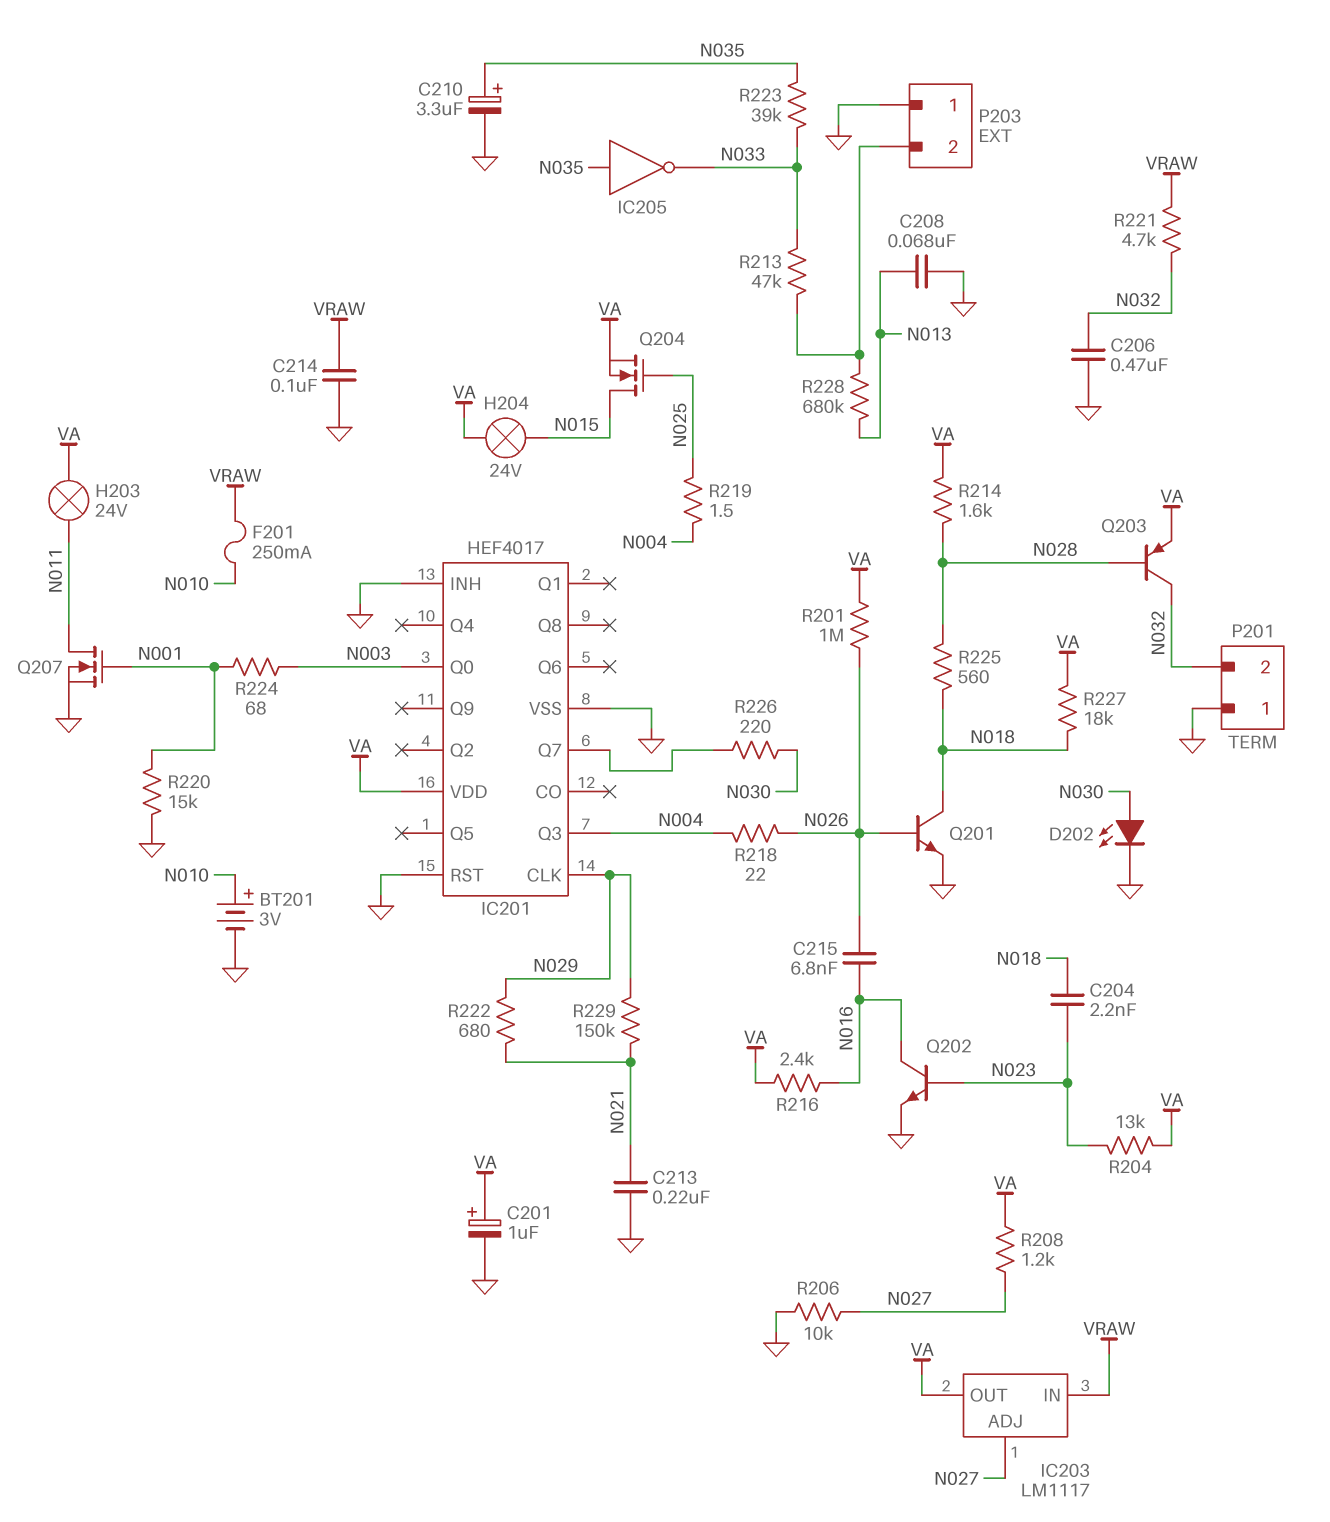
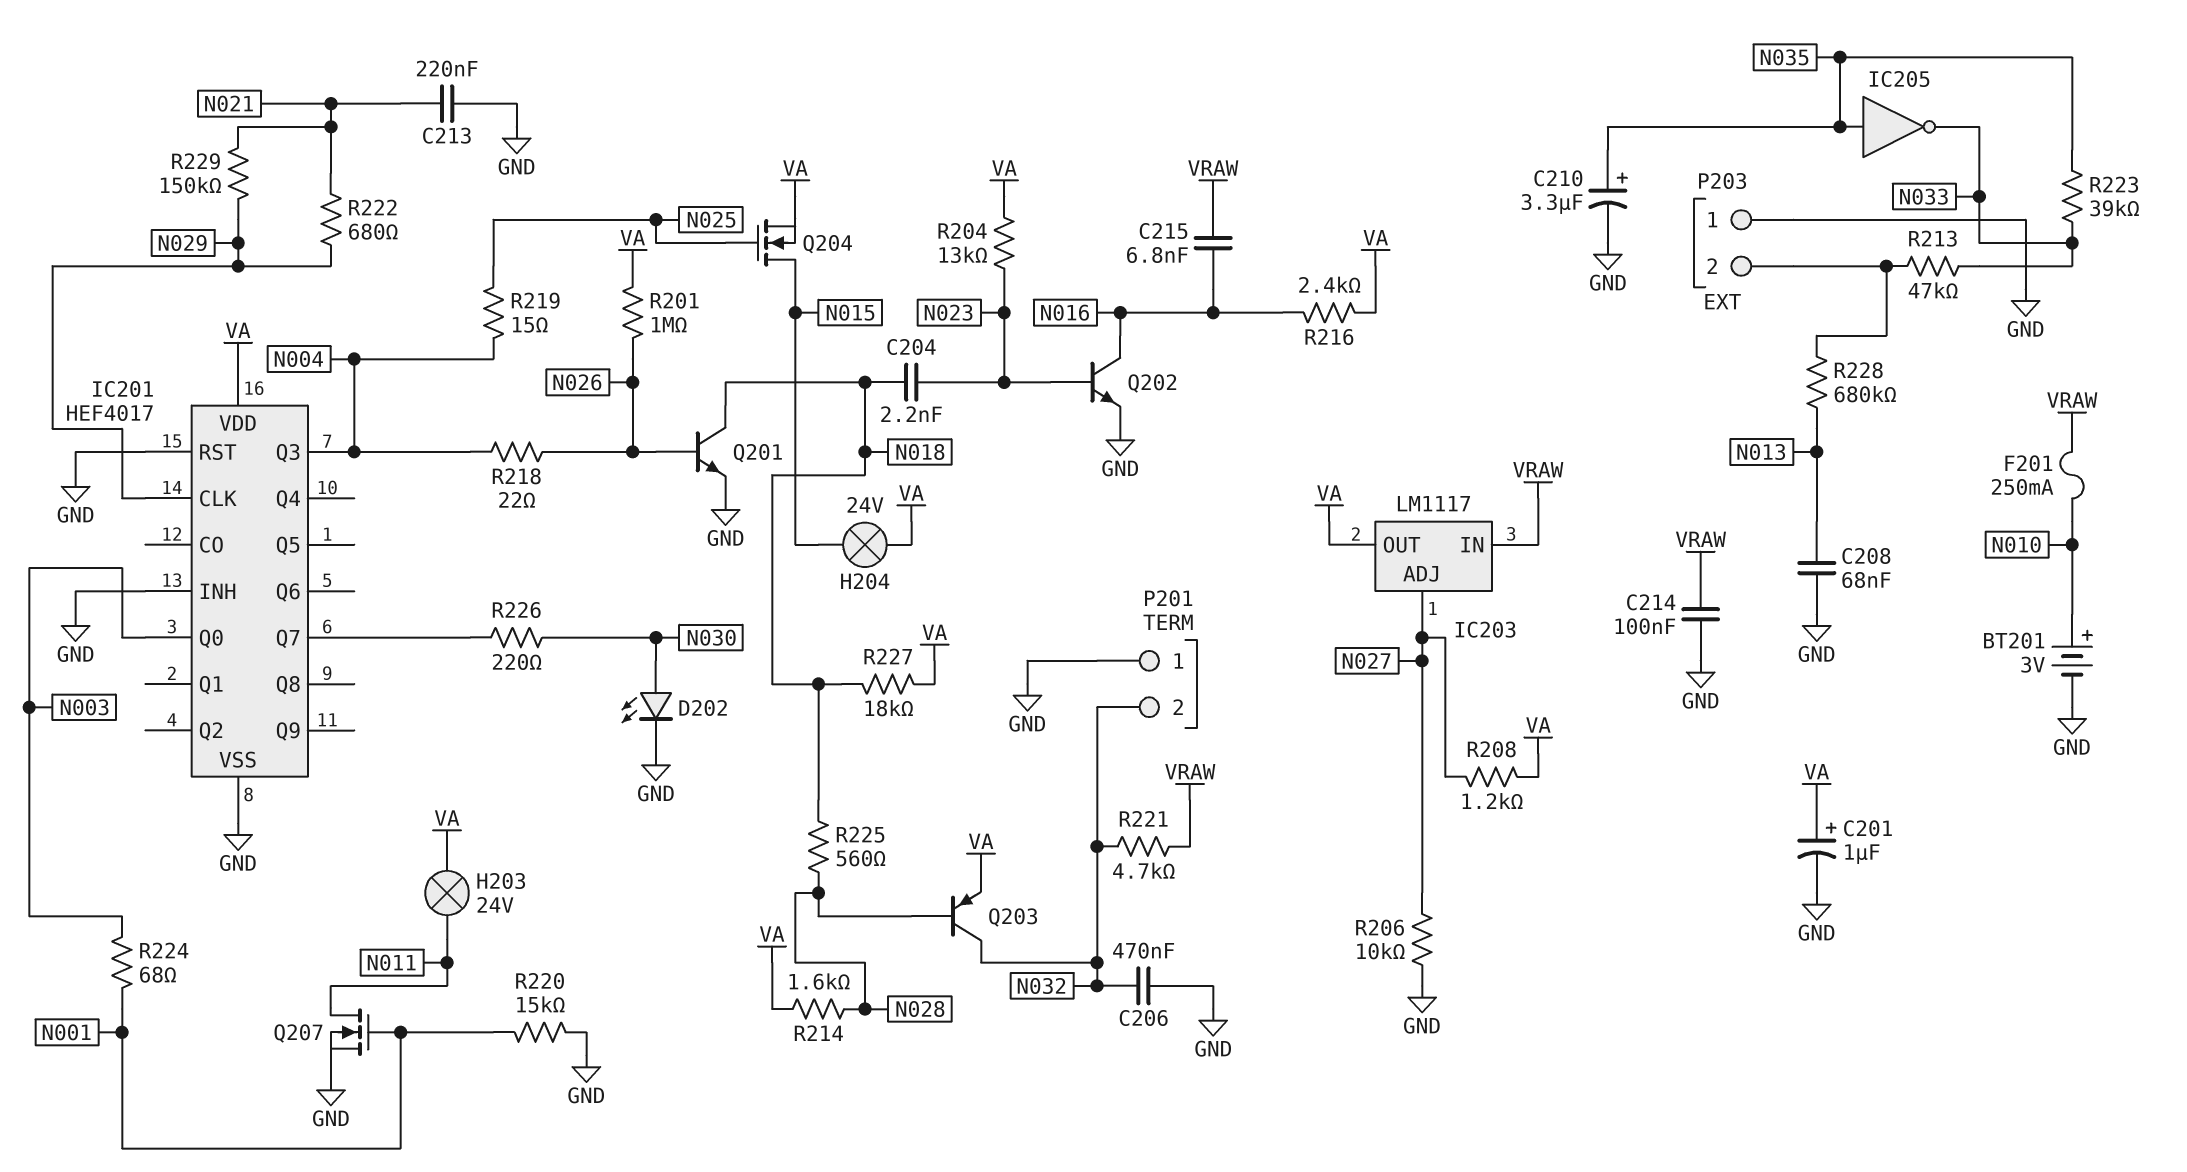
C215: 6.8nF (N016, N026) -> 6.8nF (N016, VRAW)
R219: 1.5 (N004, N025) -> 15 (N004, N025)

